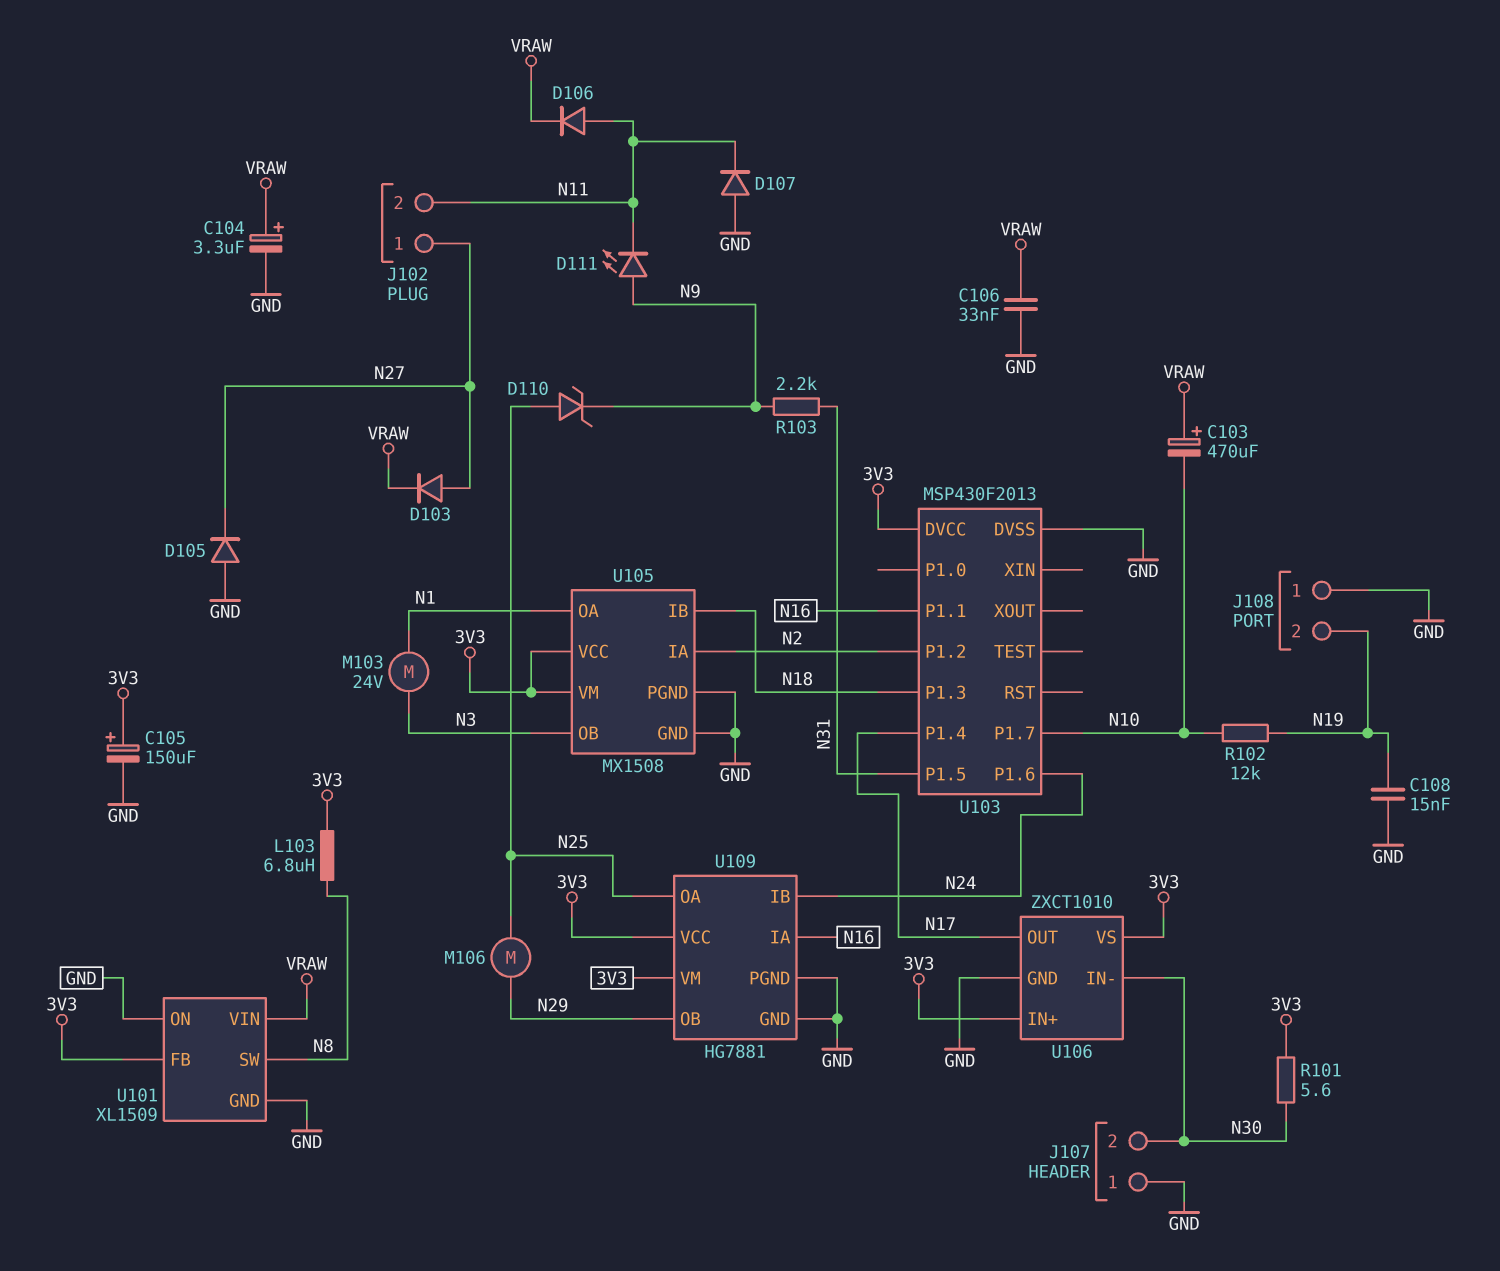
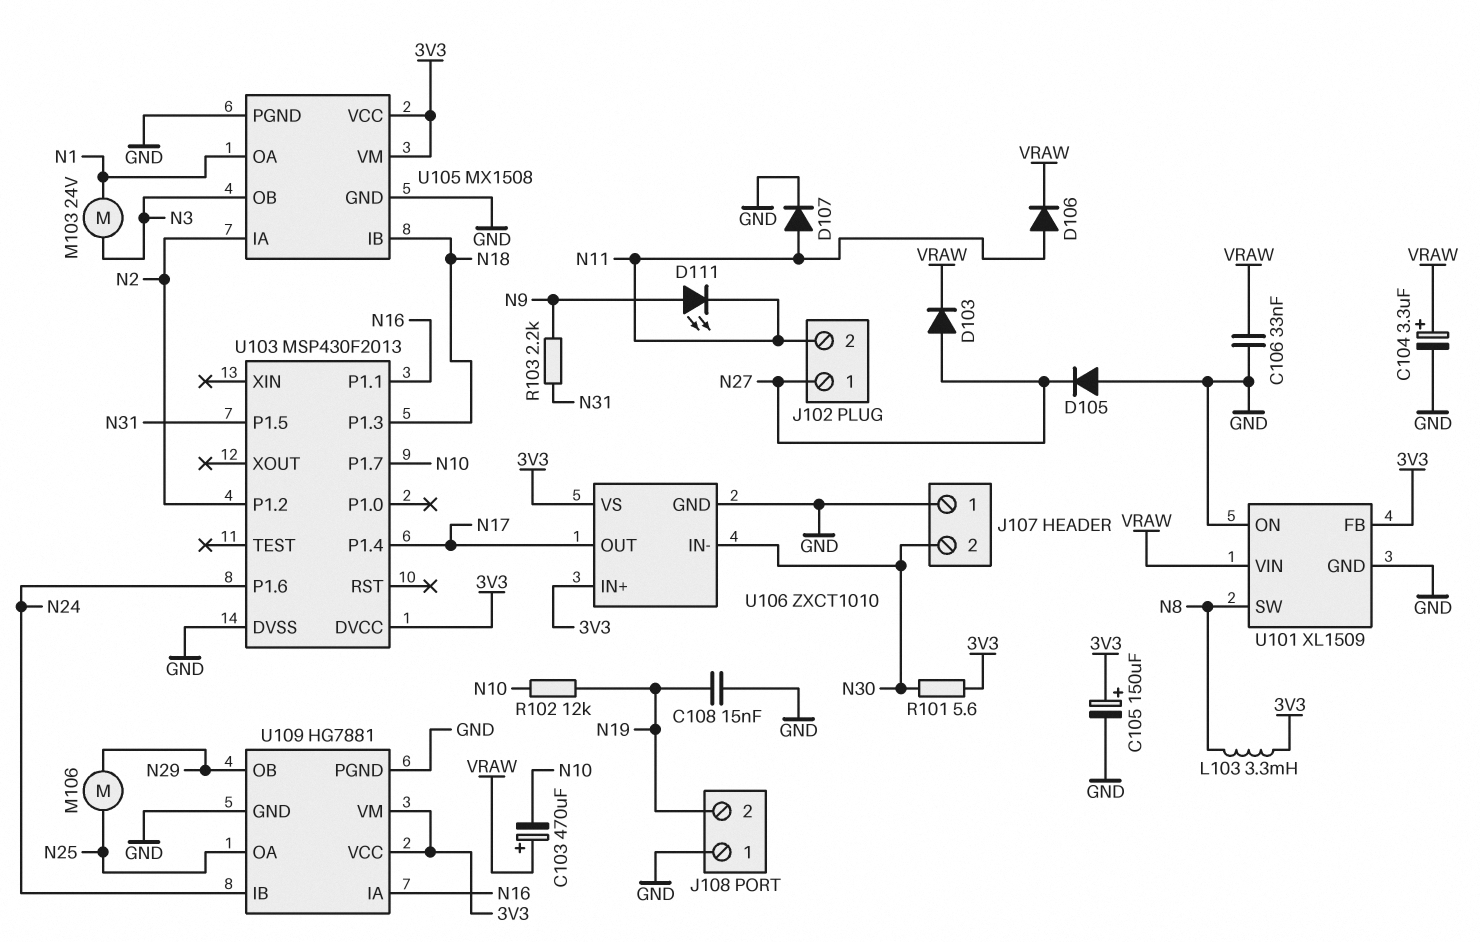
D107: diode (A GND, K N11) -> diode (A N11, K GND)
D110: zener (A N25, K N9) -> none
L103: 6.8uH (3V3, N8) -> 3.3mH (3V3, N8)

